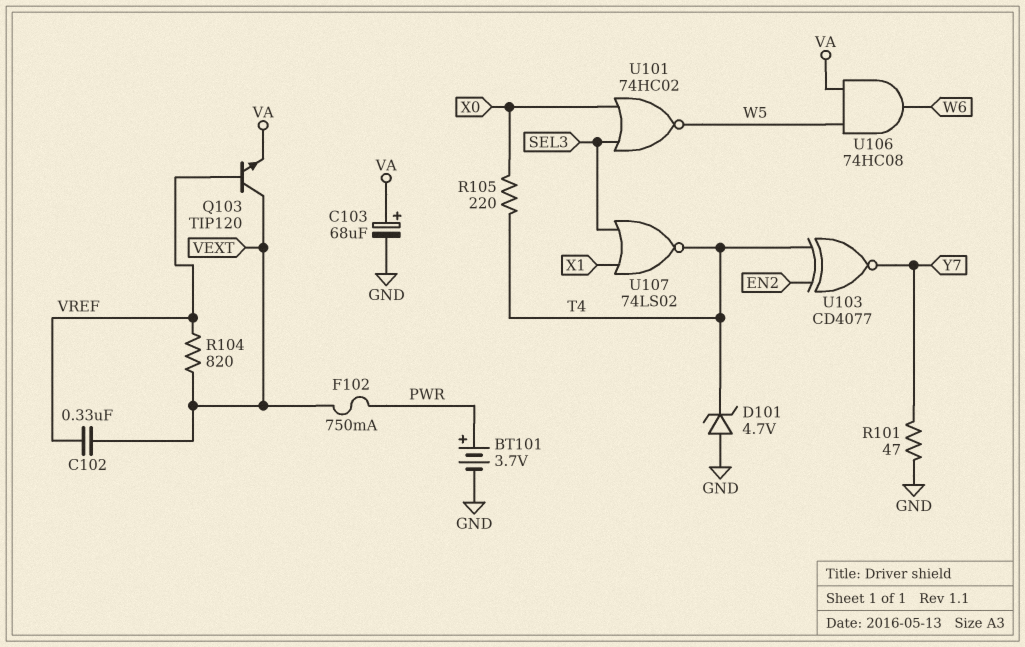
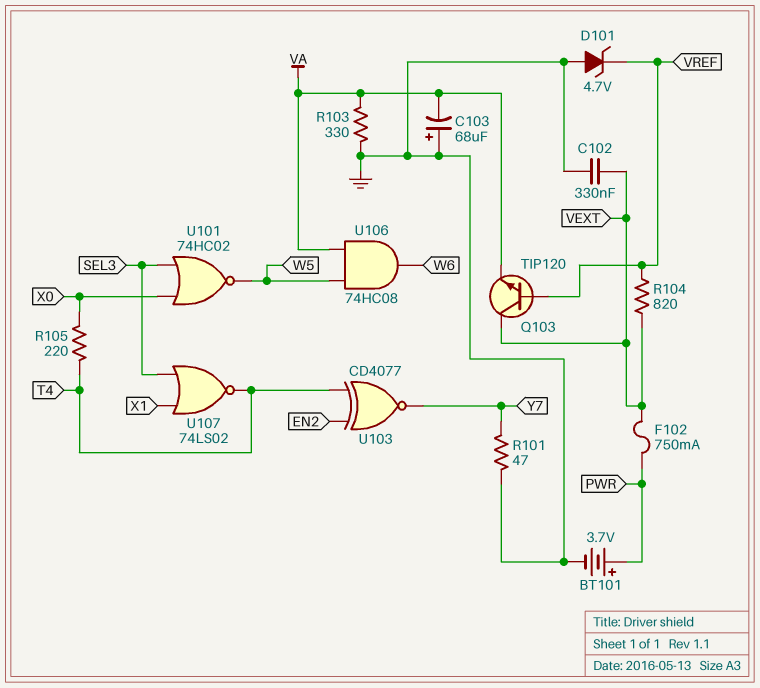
C102: 330nF (VEXT, VREF) -> 330nF (GND, VEXT)
C103: 68uF (plus VA, minus GND) -> 68uF (plus GND, minus VA)
D101: zener 4.7V (A GND, K T4) -> zener 4.7V (A GND, K VREF)
R103: none -> 330 (GND, VA)

